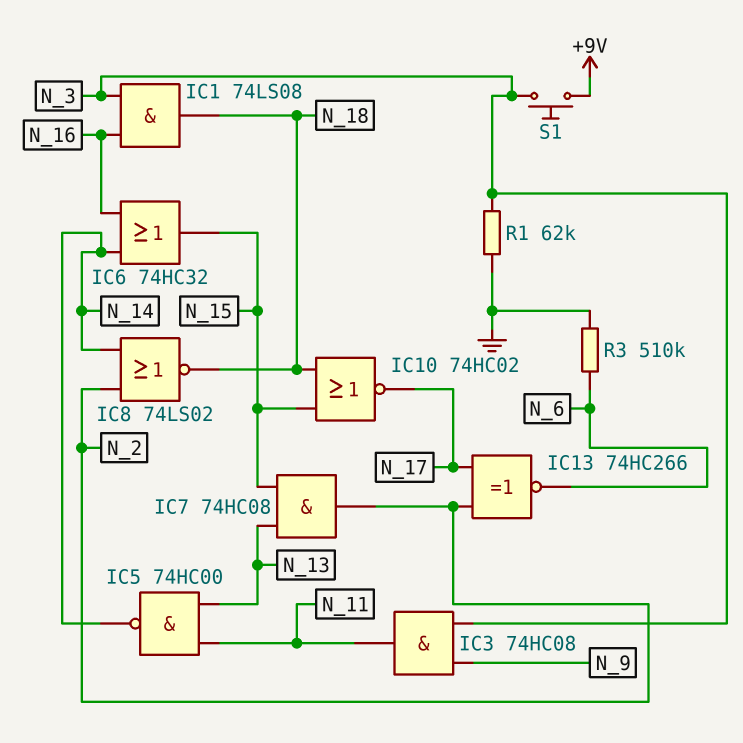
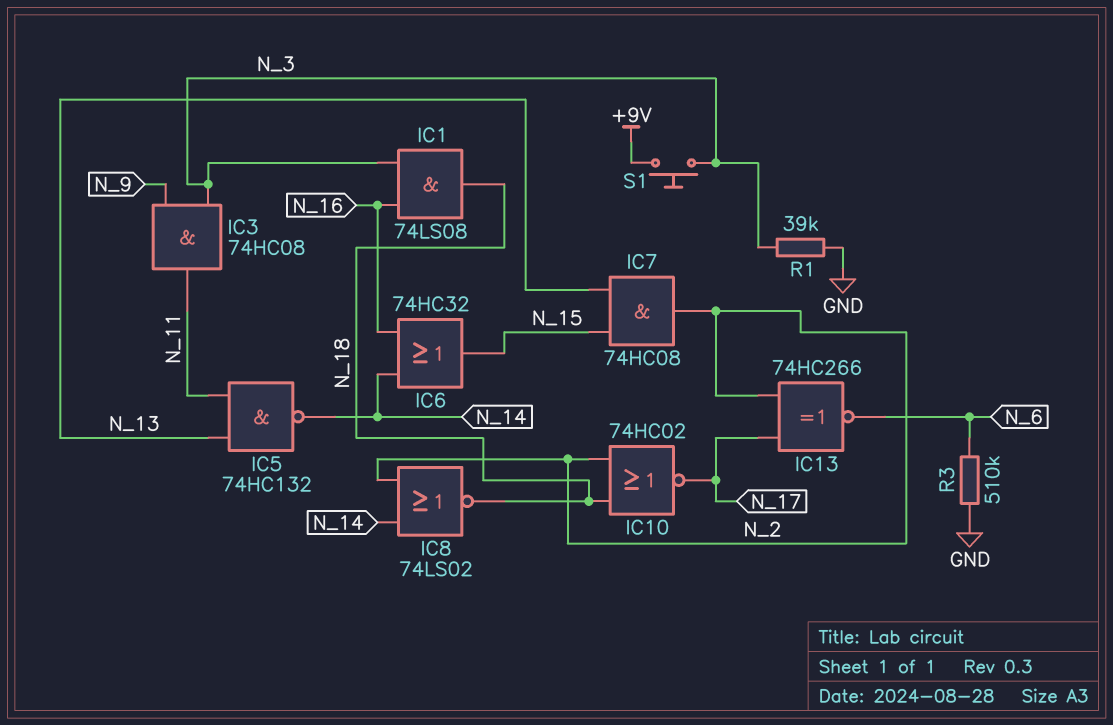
IC5: NAND 74HC00 (in N_11, in N_13, out N_14) -> NAND 74HC132 (in N_11, in N_13, out N_14)
IC10: NOR 74HC02 (in N_15, in N_18, out N_17) -> NOR 74HC02 (in N_2, in N_18, out N_17)
R1: 62k (GND, N_3) -> 39k (GND, N_3)

